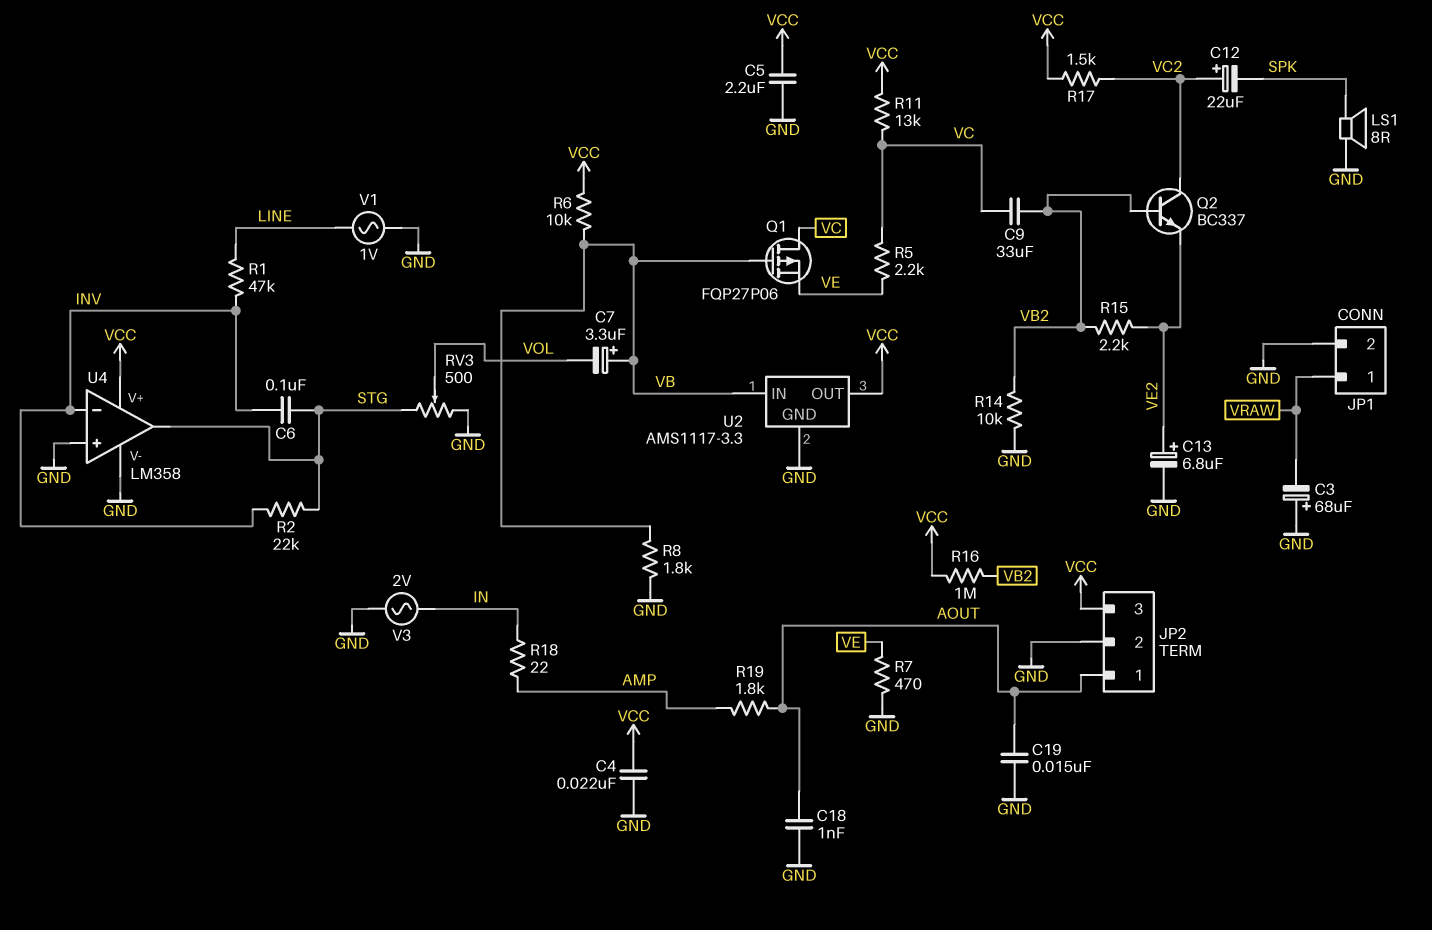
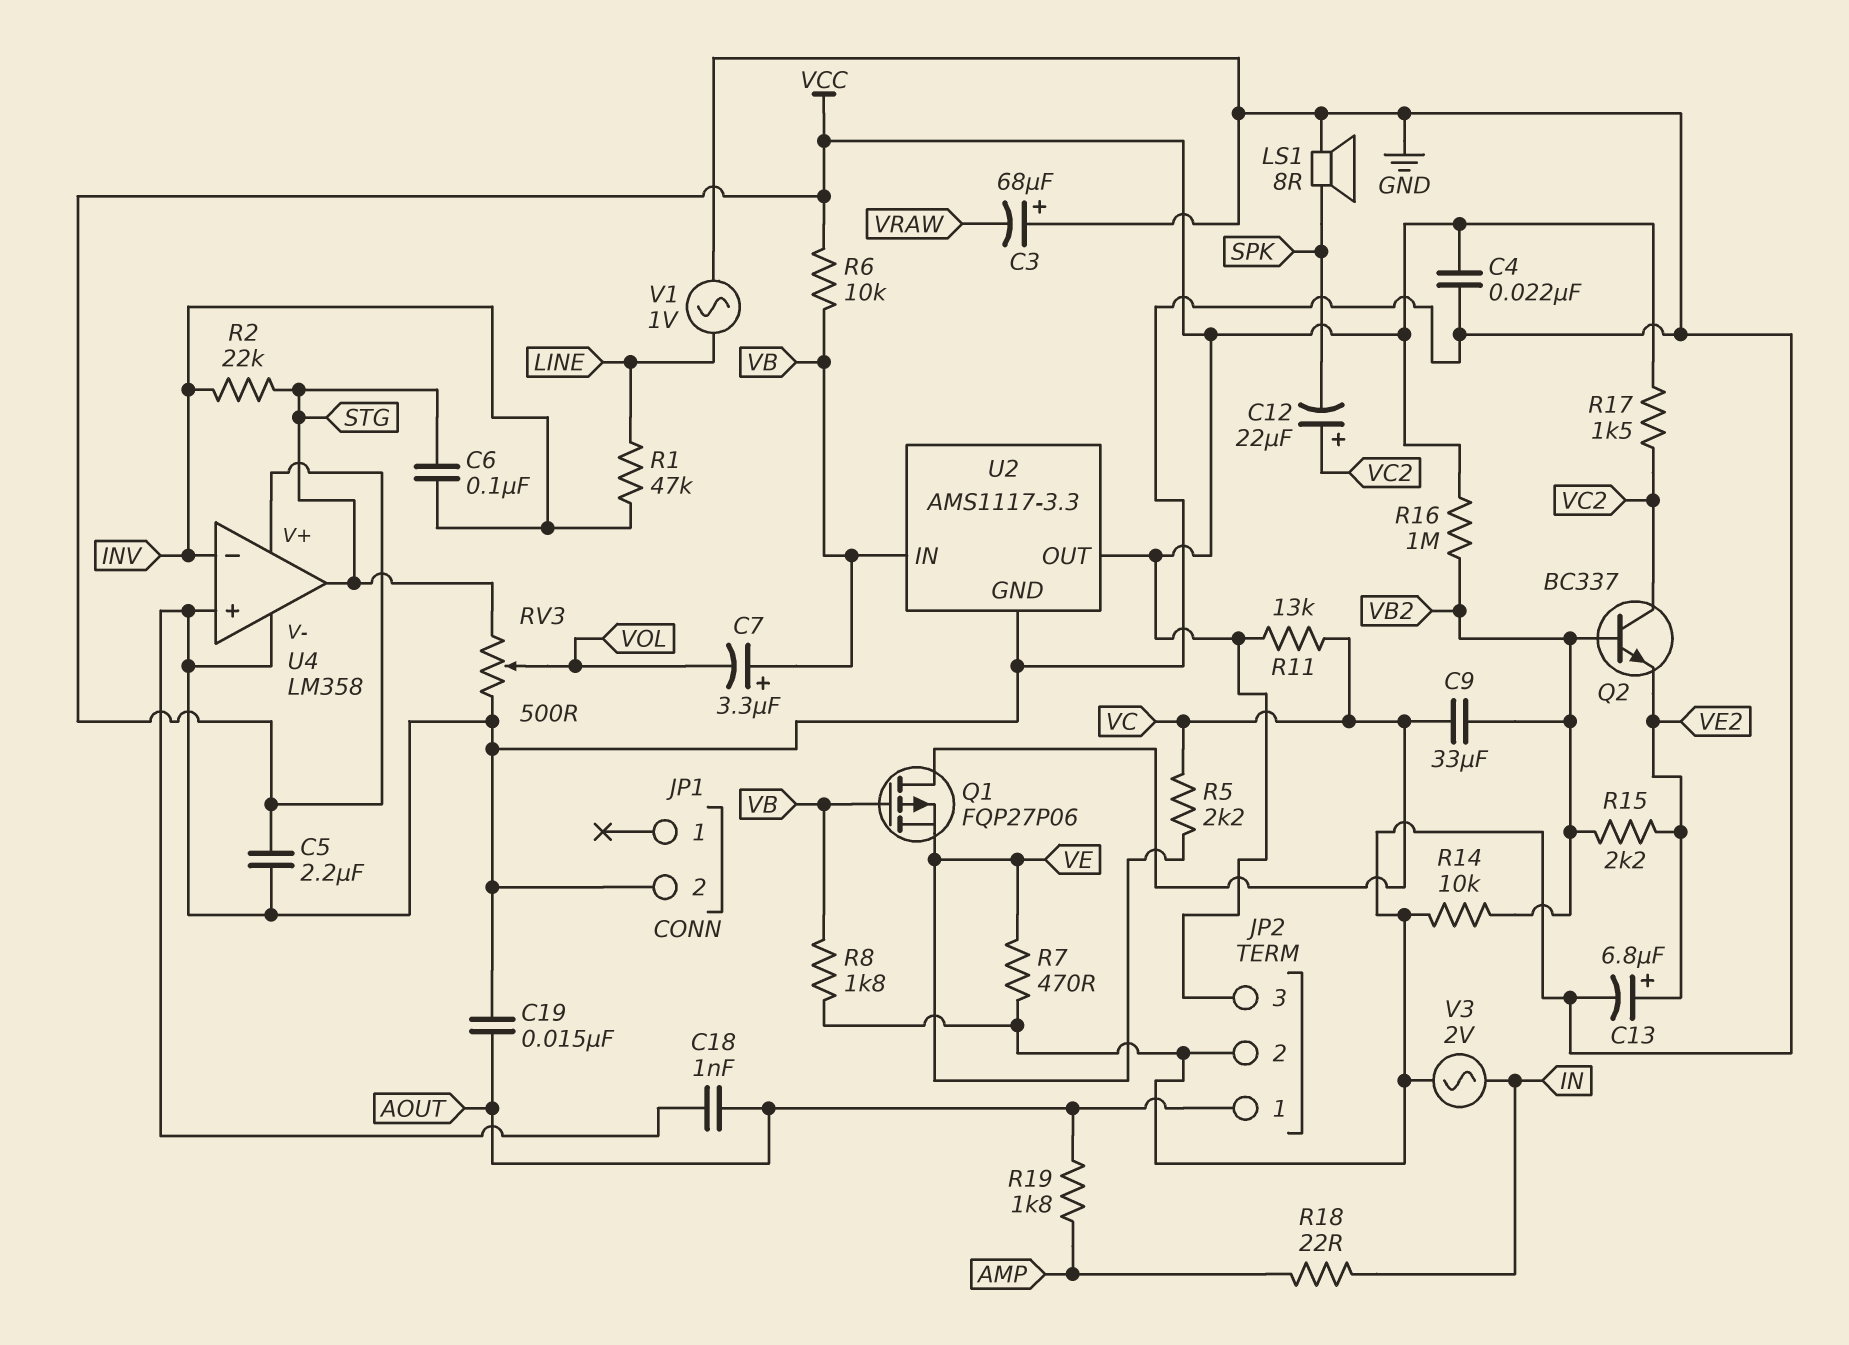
JP1 pin 1: VRAW -> none

